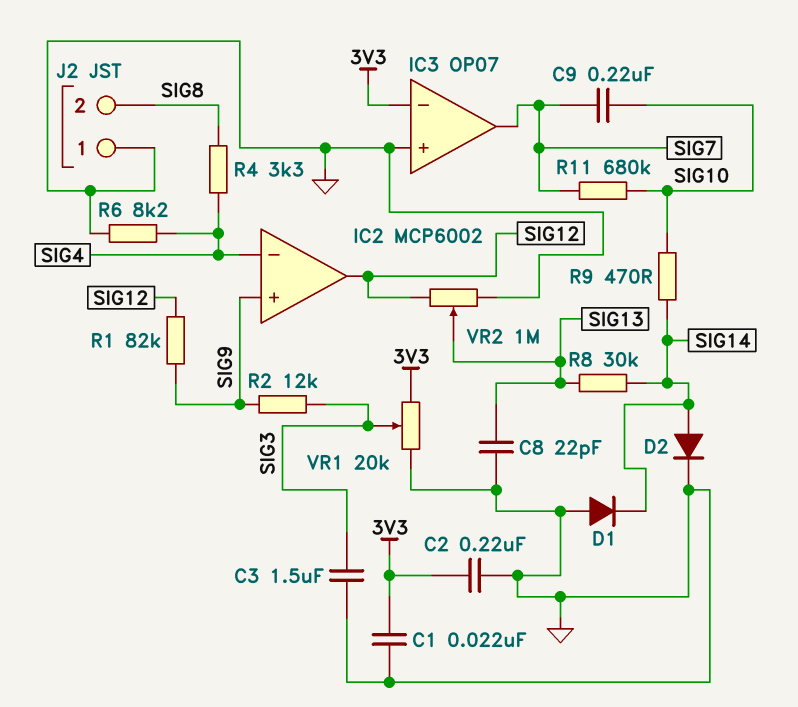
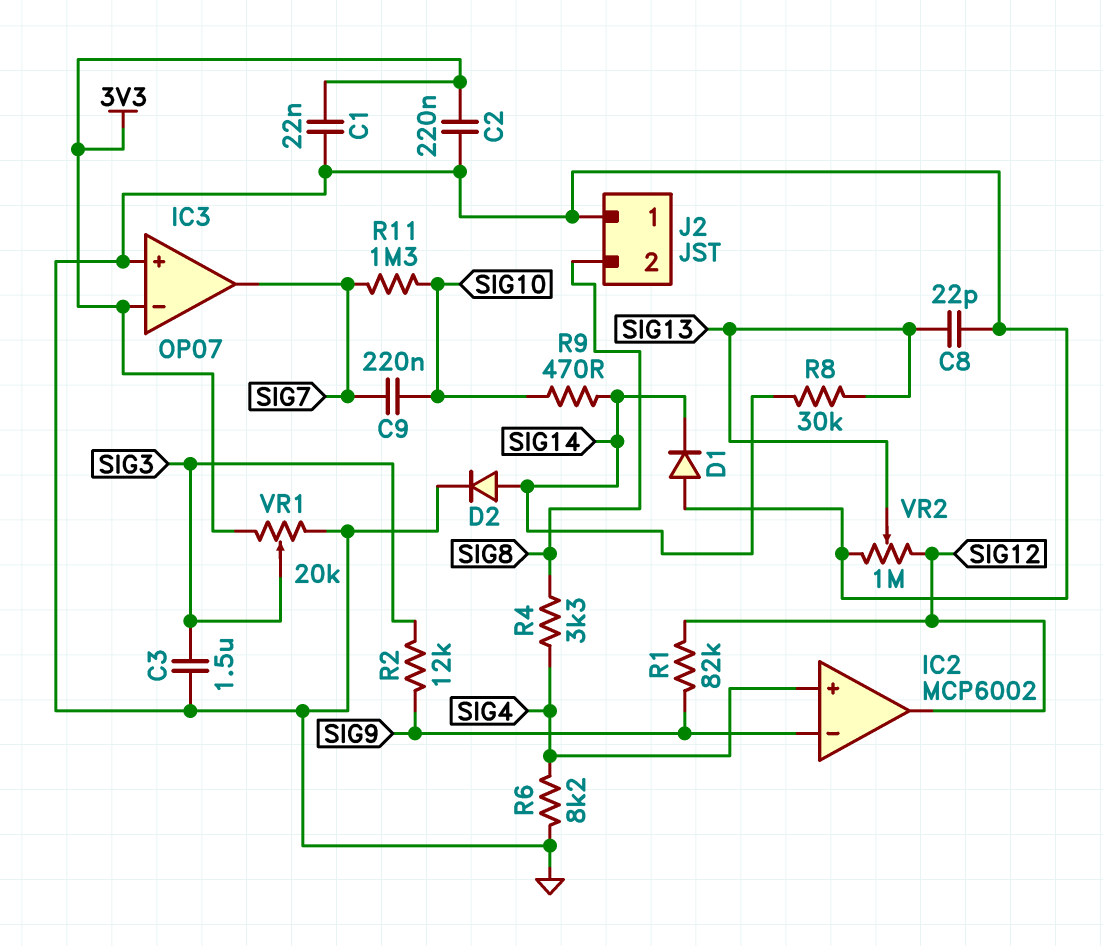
IC2 pin in+: SIG9 -> SIG4
IC2 pin in-: SIG4 -> SIG9
R11: 680k (SIG7, SIG10) -> 1.3M (SIG7, SIG10)

